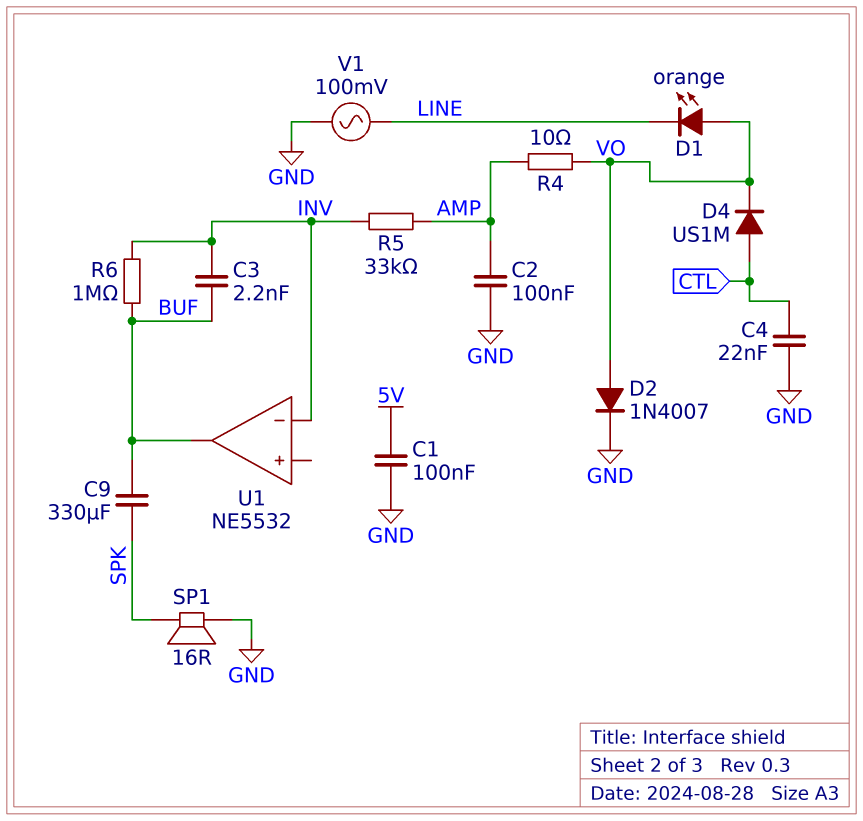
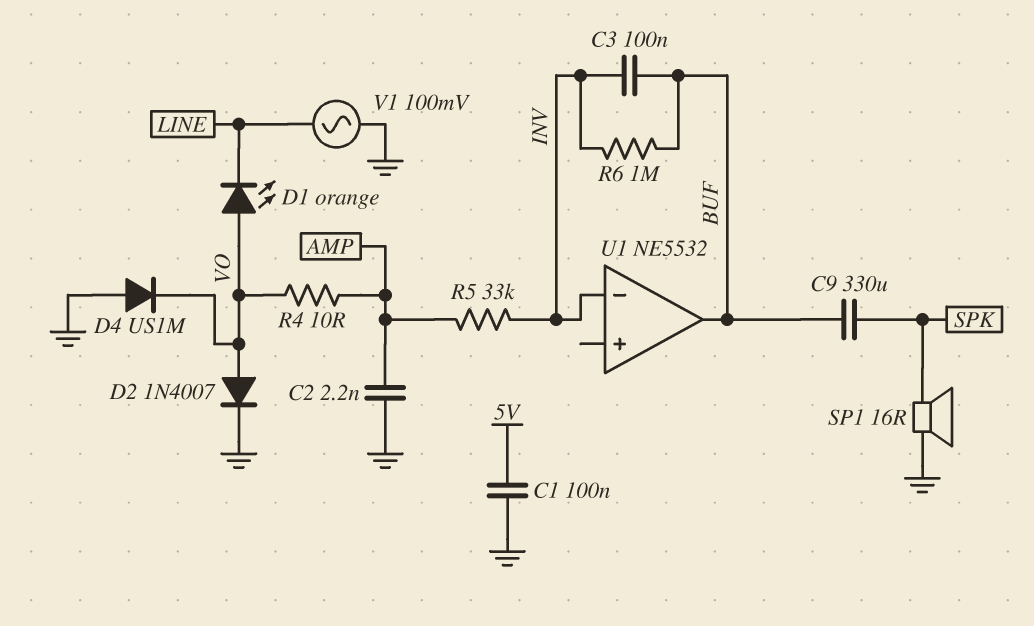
C2: 100nF (AMP, GND) -> 2.2nF (AMP, GND)
C3: 2.2nF (BUF, INV) -> 100nF (BUF, INV)
C4: 22nF (CTL, GND) -> none
D4: diode US1M (A CTL, K VO) -> diode US1M (A GND, K VO)

